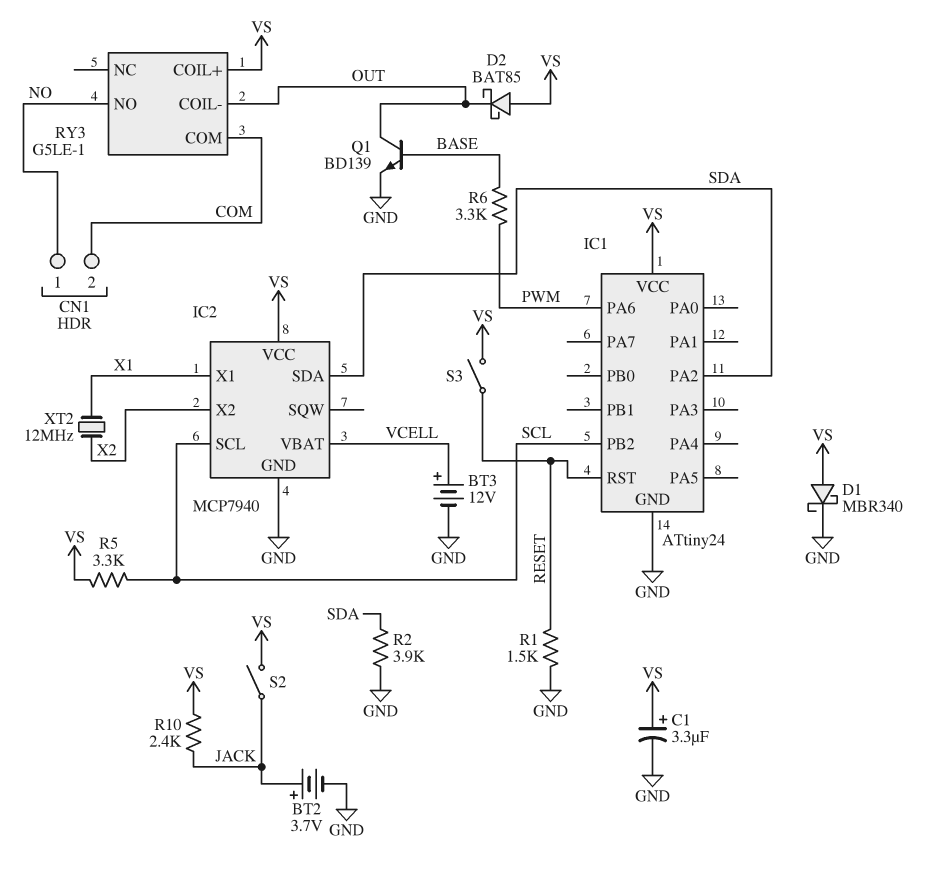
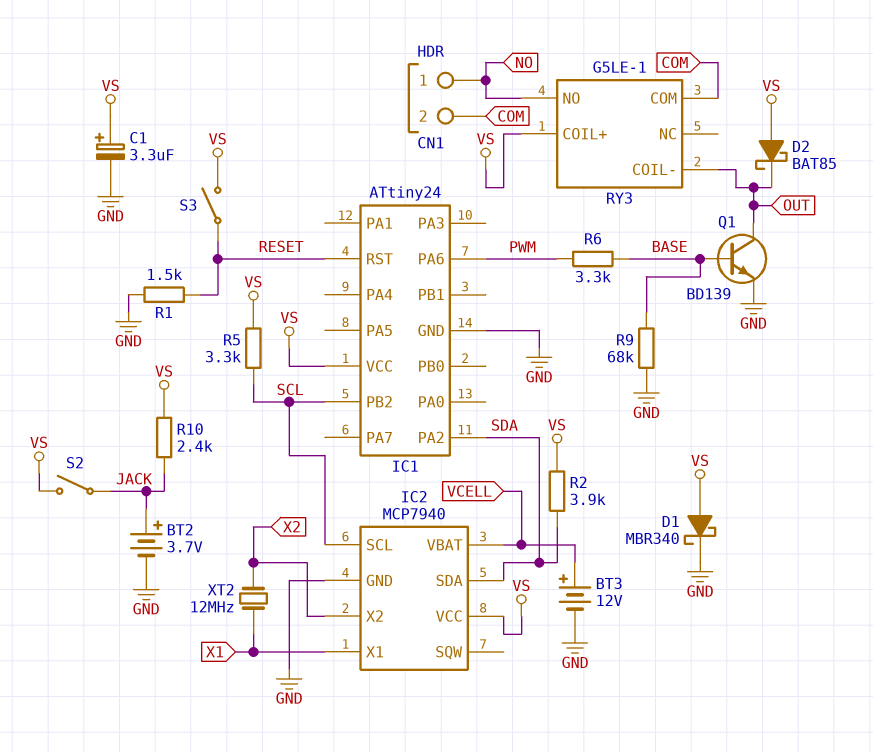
R2: 3.9k (GND, SDA) -> 3.9k (SDA, VS)
R9: none -> 68k (BASE, GND)

